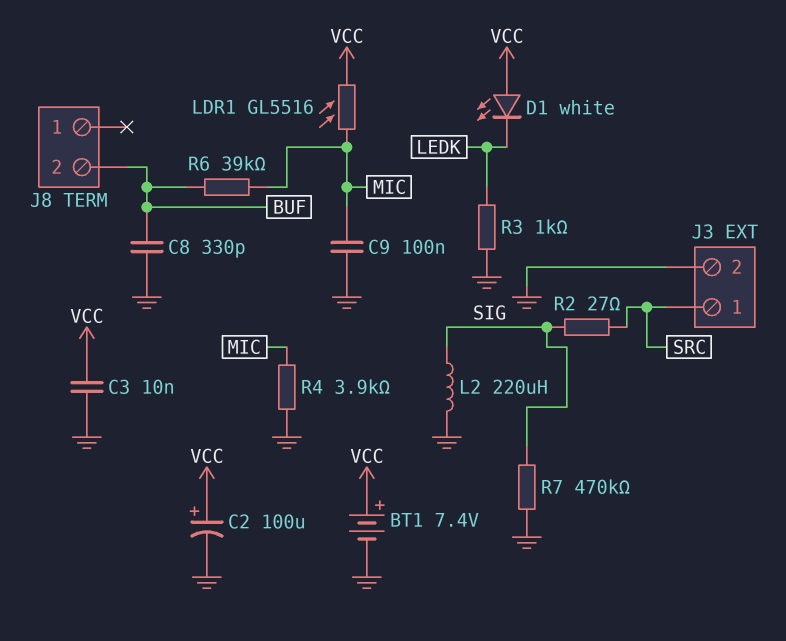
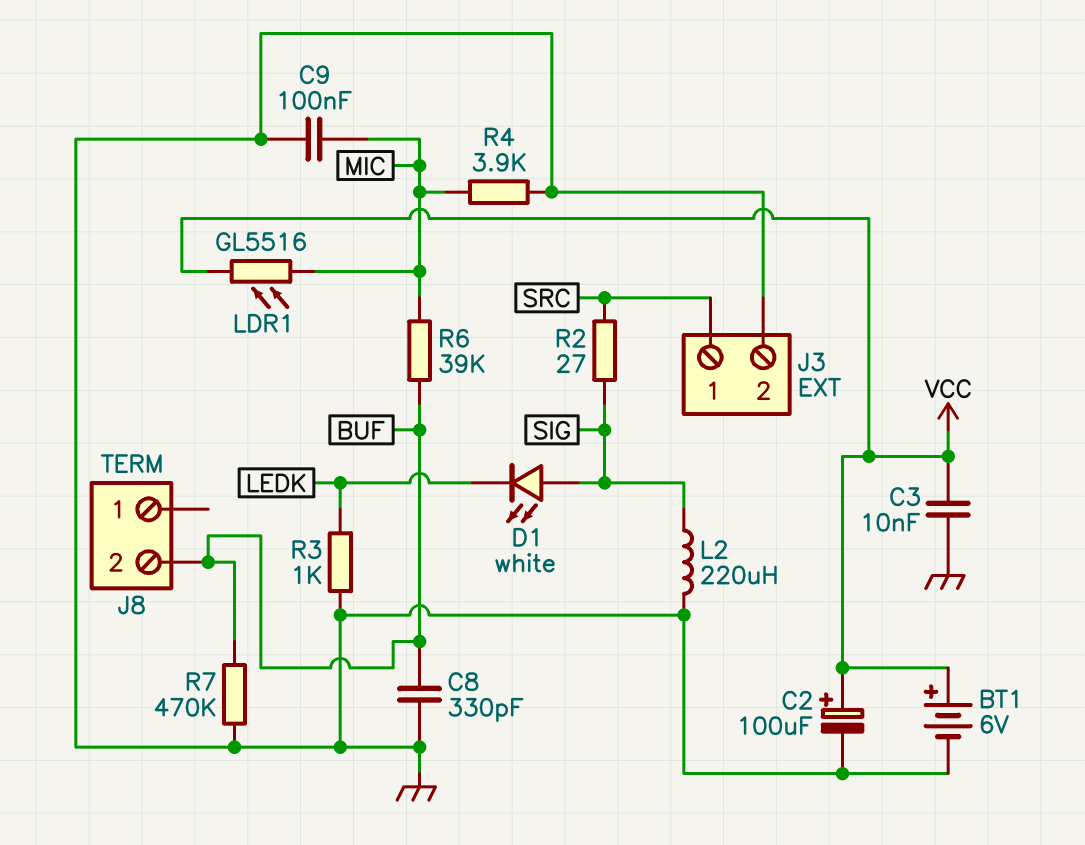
BT1: 7.4V (plus VCC, minus GND) -> 6V (plus VCC, minus GND)
D1: LED white (A VCC, K LEDK) -> LED white (A SIG, K LEDK)
R7: 470k (GND, SIG) -> 470k (BUF, GND)

